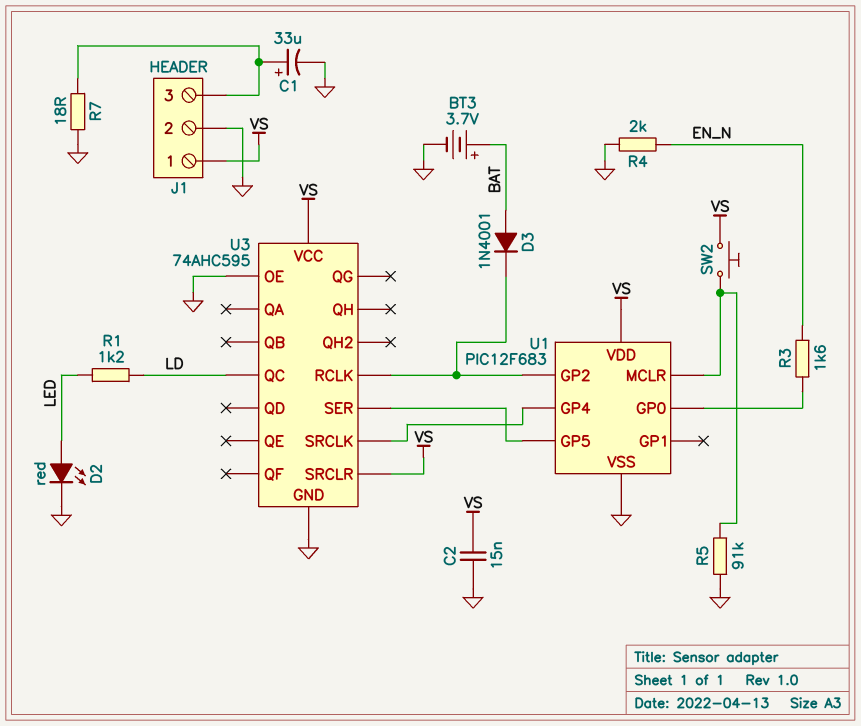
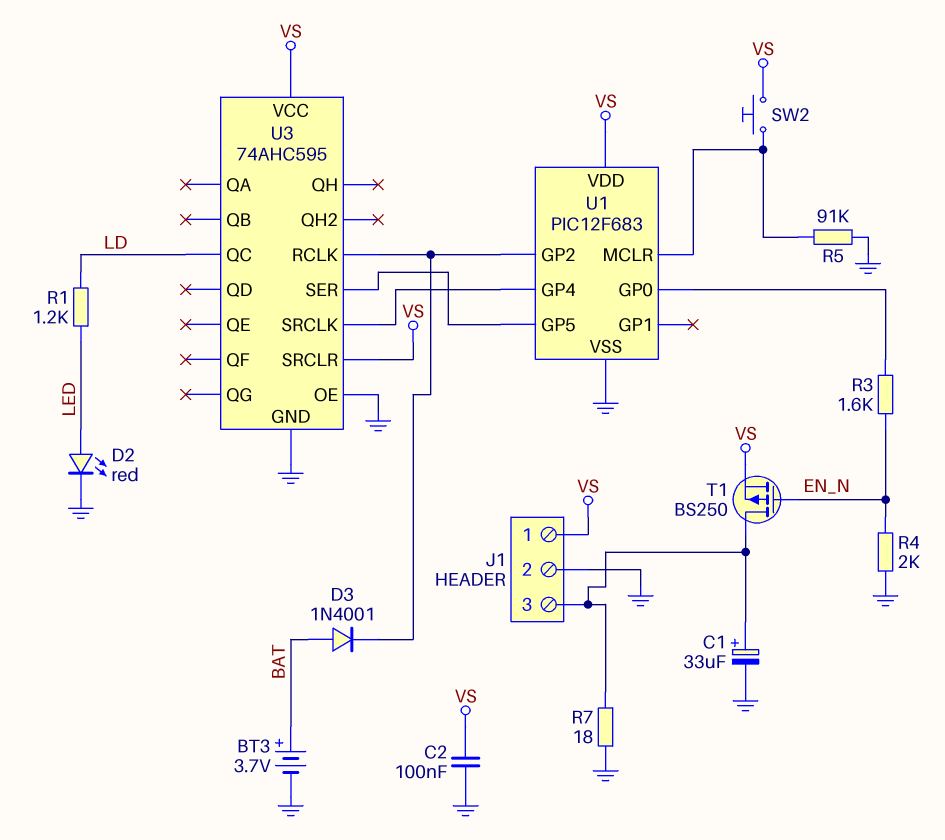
C2: 15nF (GND, VS) -> 100nF (GND, VS)
T1: none -> PMOS BS250 (G EN_N, D J1/3, S VS)

